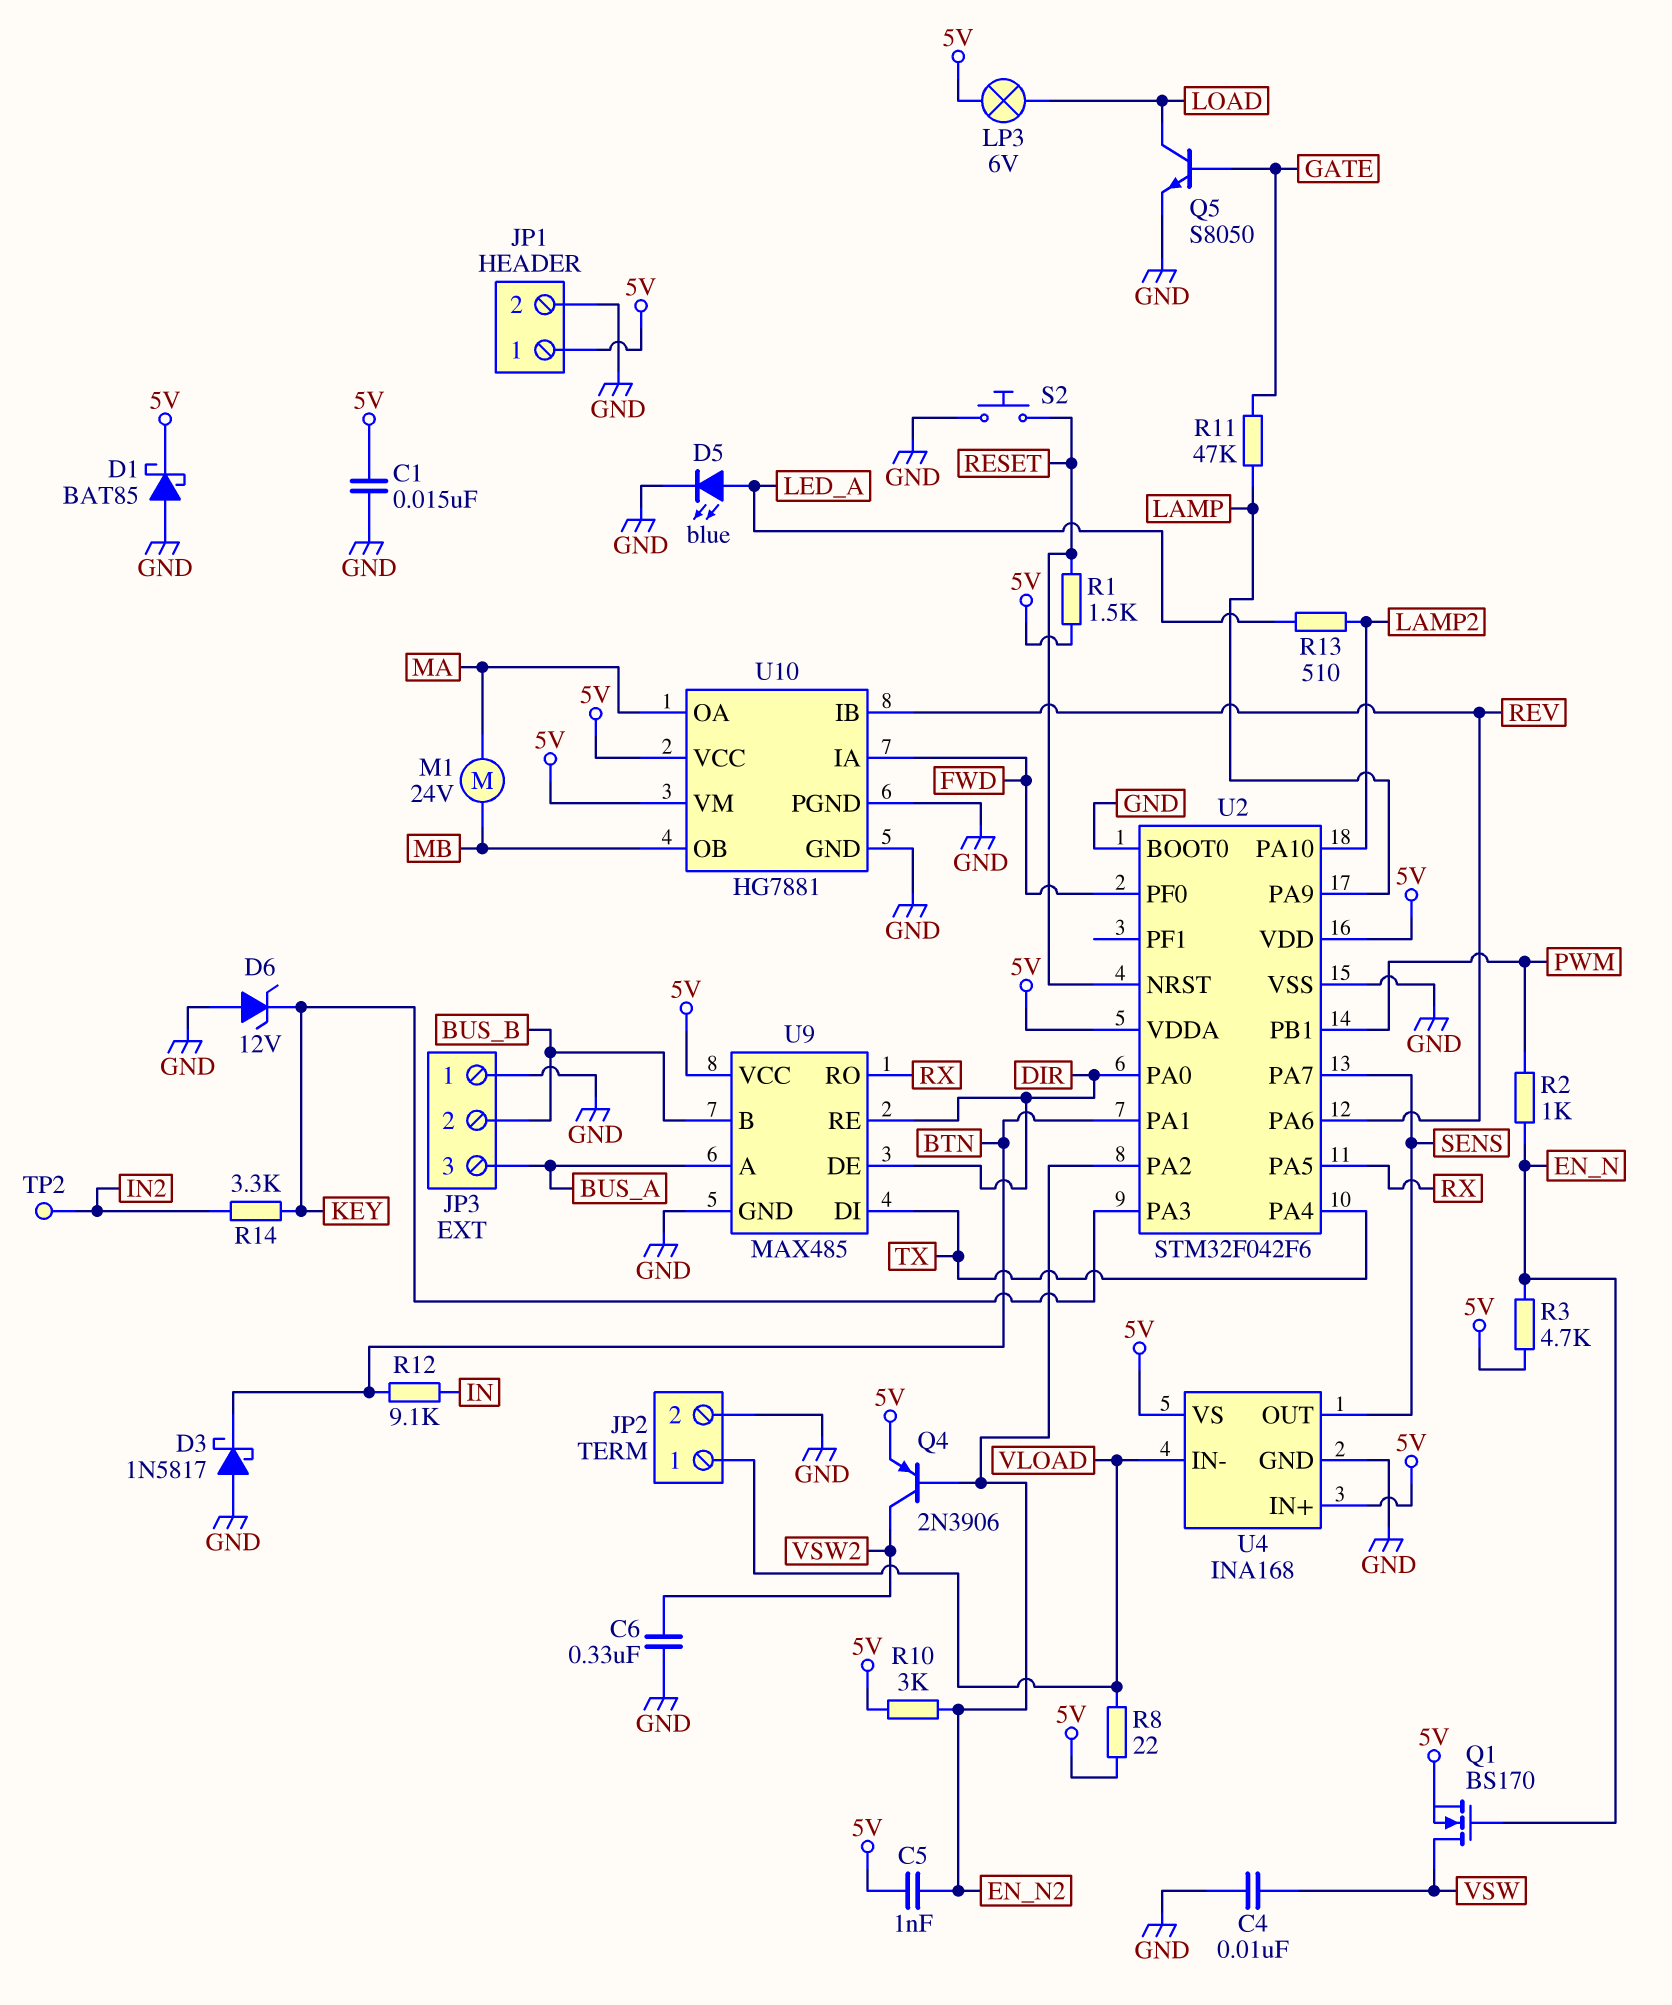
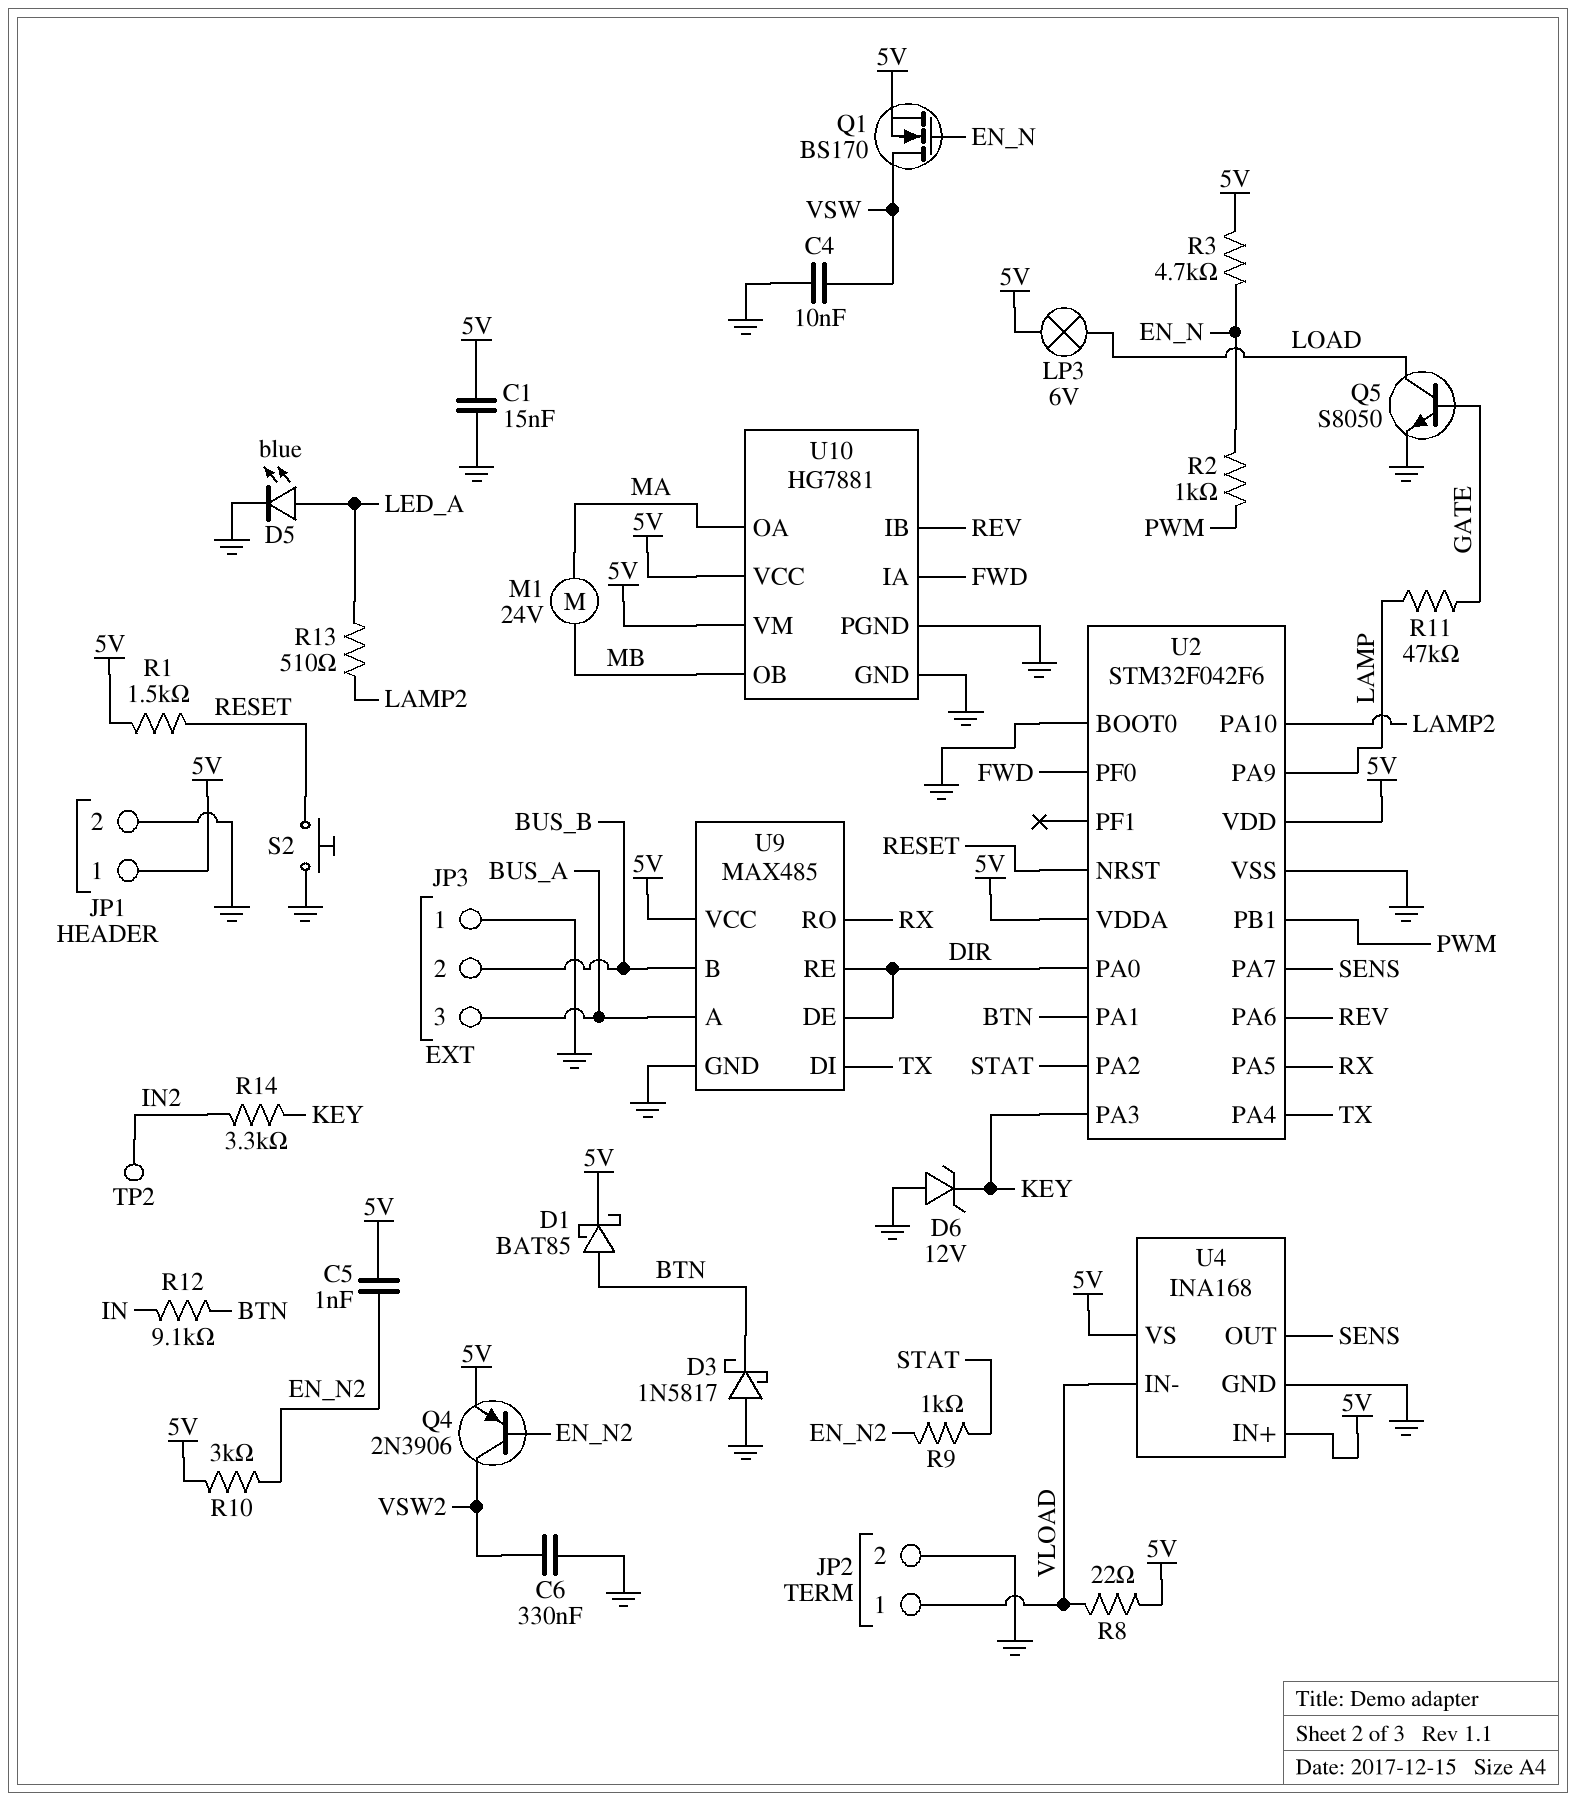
D1: schottky BAT85 (A GND, K 5V) -> schottky BAT85 (A BTN, K 5V)
R9: none -> 1k (EN_N2, STAT)
U2 pin PA2: EN_N2 -> STAT

